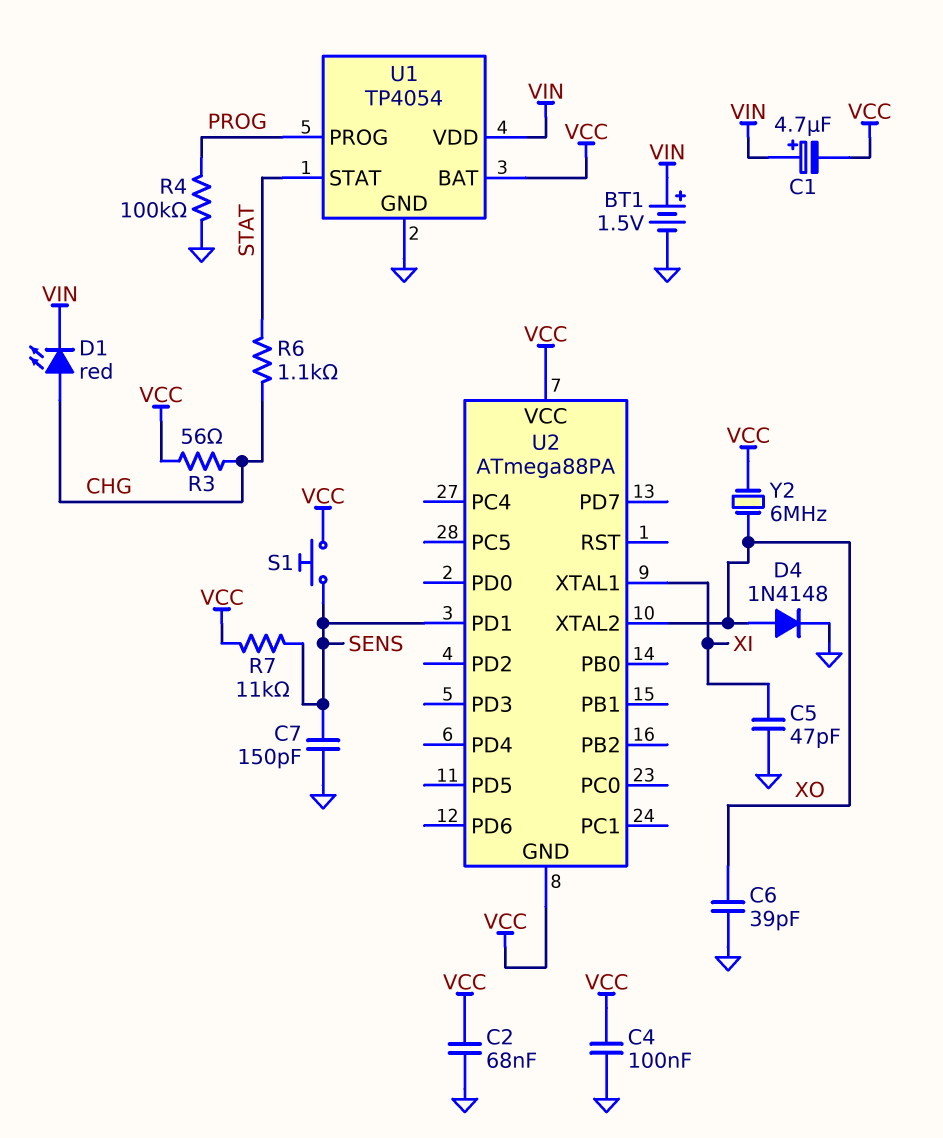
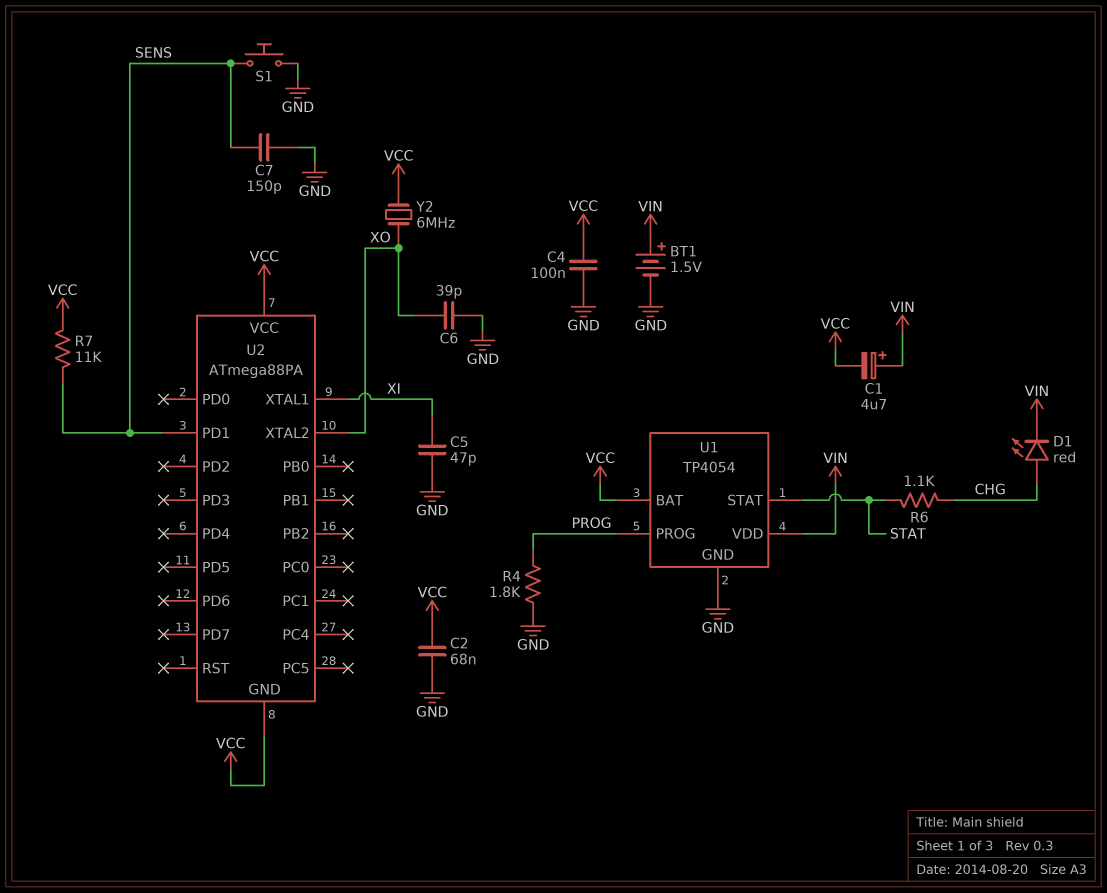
D4: diode 1N4148 (A XO, K GND) -> none
R3: 56 (CHG, VCC) -> none
R4: 100k (GND, PROG) -> 1.8k (GND, PROG)
S1: button (SENS, VCC) -> button (GND, SENS)

